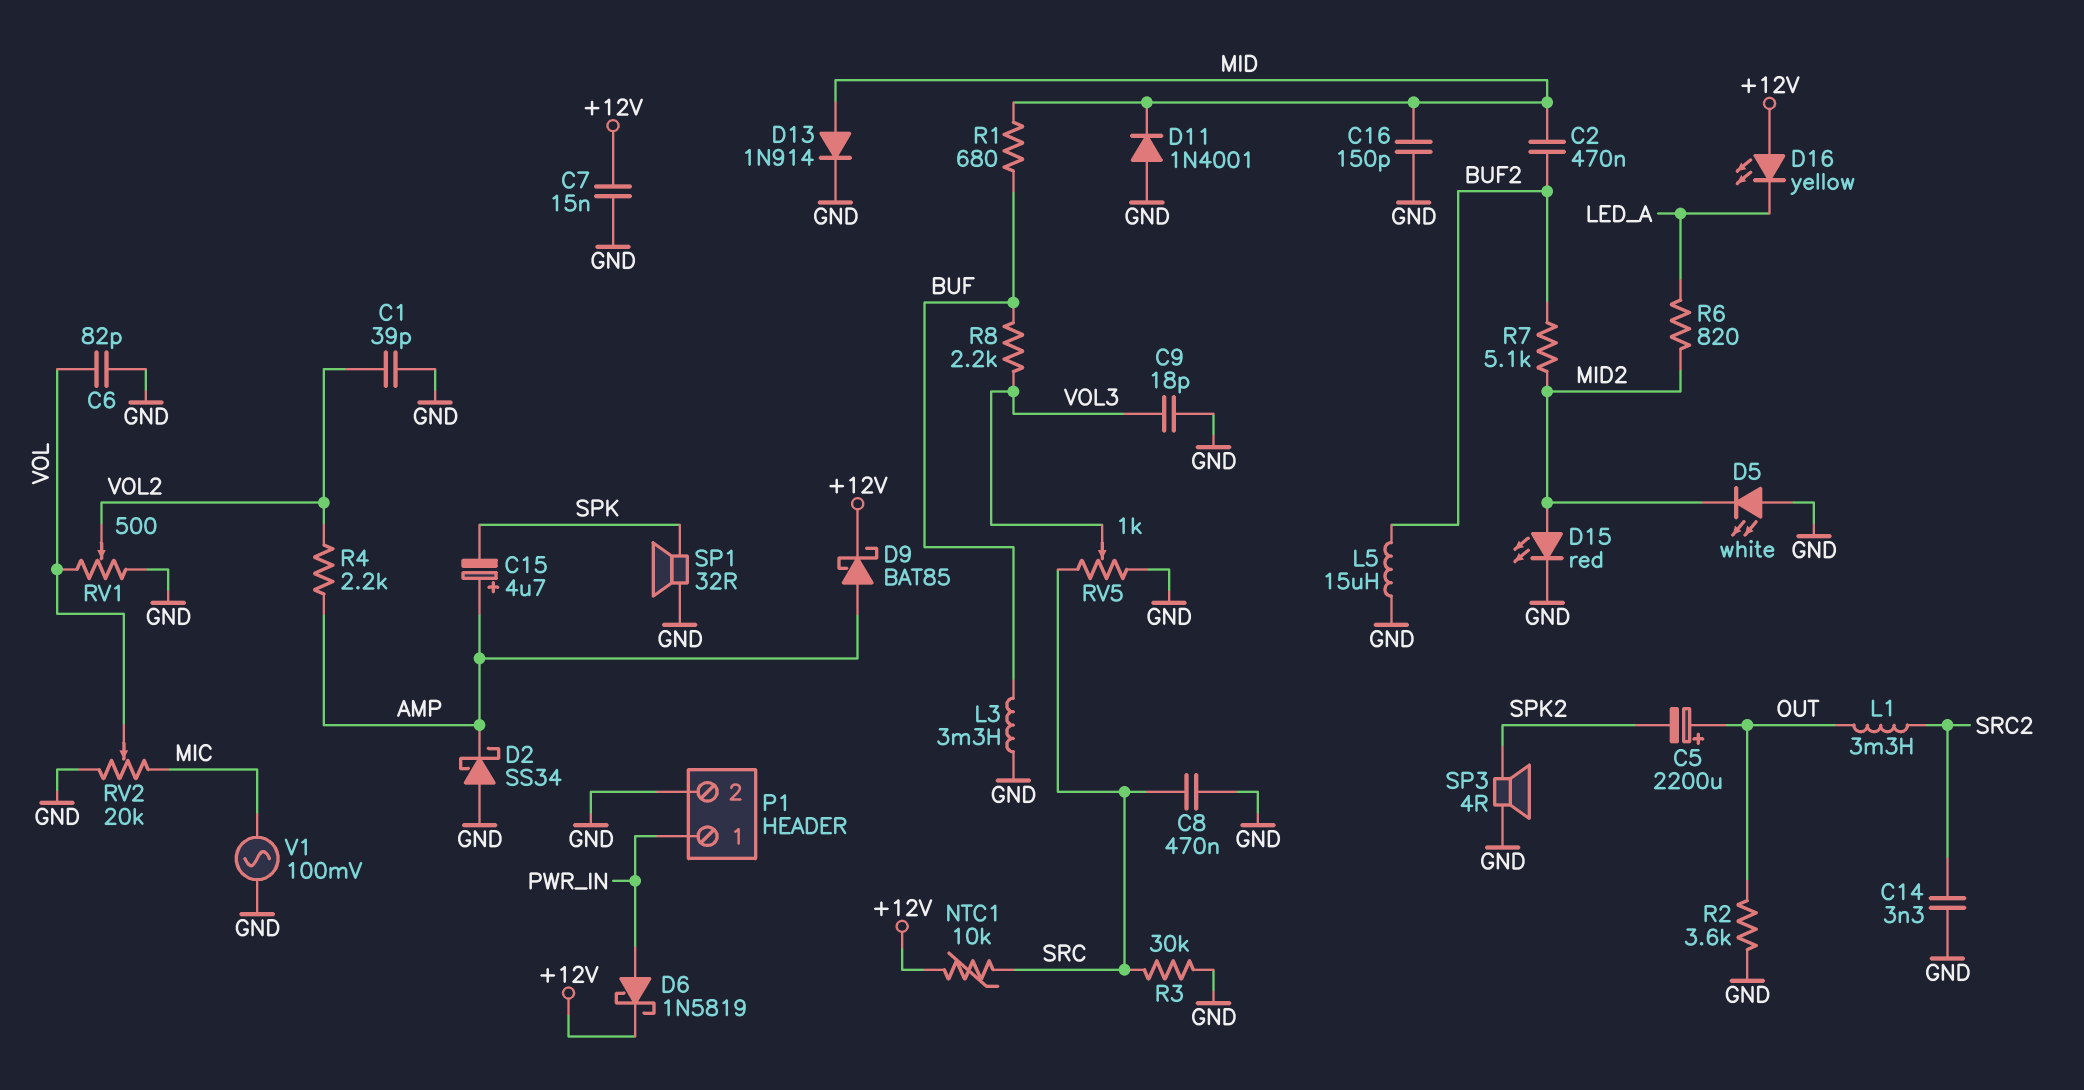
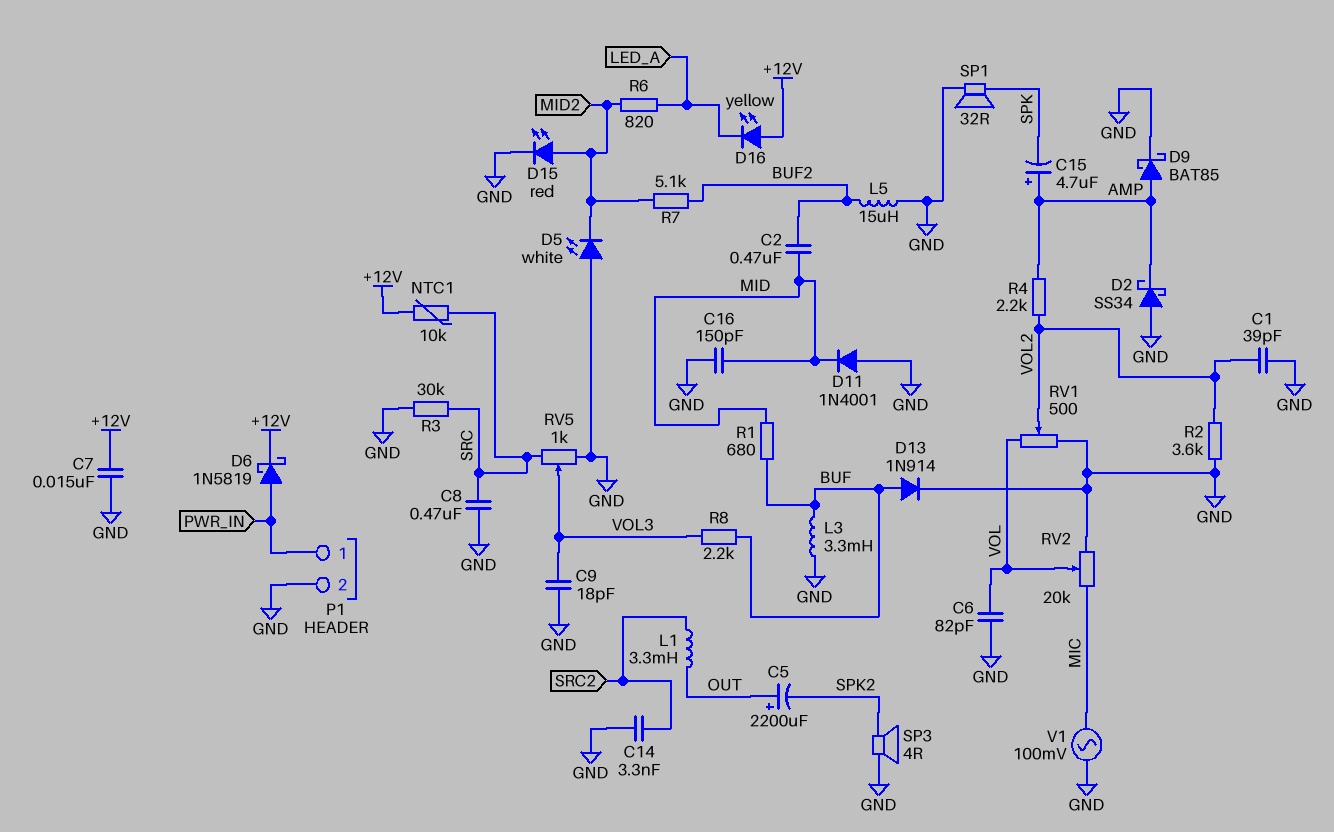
D9: schottky BAT85 (A AMP, K +12V) -> schottky BAT85 (A AMP, K GND)
D13: diode 1N914 (A MID, K GND) -> diode 1N914 (A BUF, K GND)
R2: 3.6k (GND, OUT) -> 3.6k (GND, VOL2)

